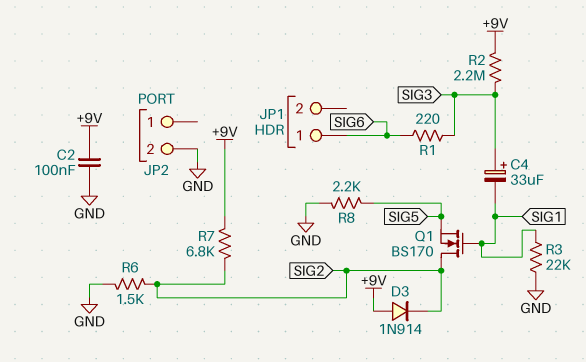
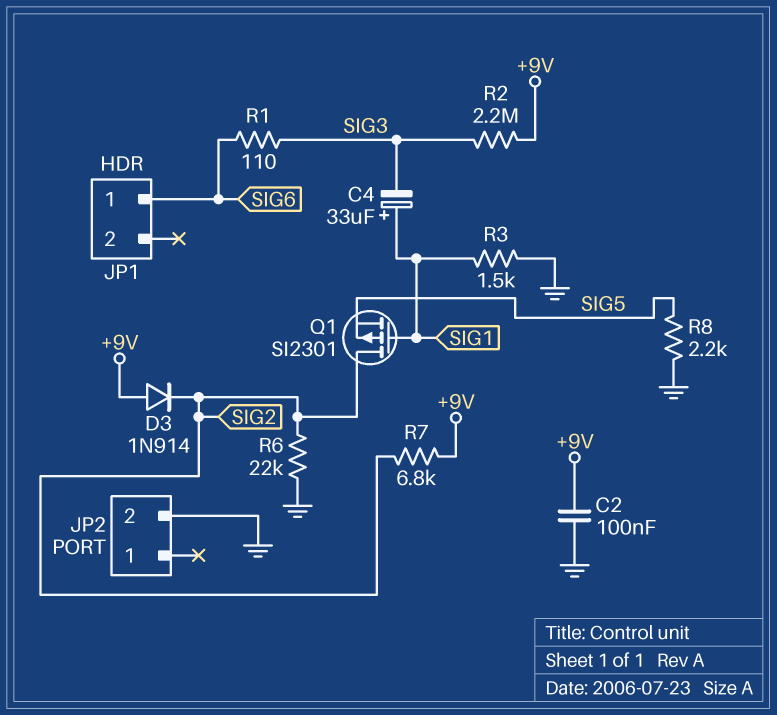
C4: 33uF (plus SIG3, minus SIG1) -> 33uF (plus SIG1, minus SIG3)
Q1: NMOS BS170 (G SIG1, D SIG2, S SIG5) -> PMOS SI2301 (G SIG1, D SIG2, S SIG5)
R1: 220 (SIG3, SIG6) -> 110 (SIG3, SIG6)
R3: 22k (GND, SIG1) -> 1.5k (GND, SIG1)
R6: 1.5k (GND, SIG2) -> 22k (GND, SIG2)

